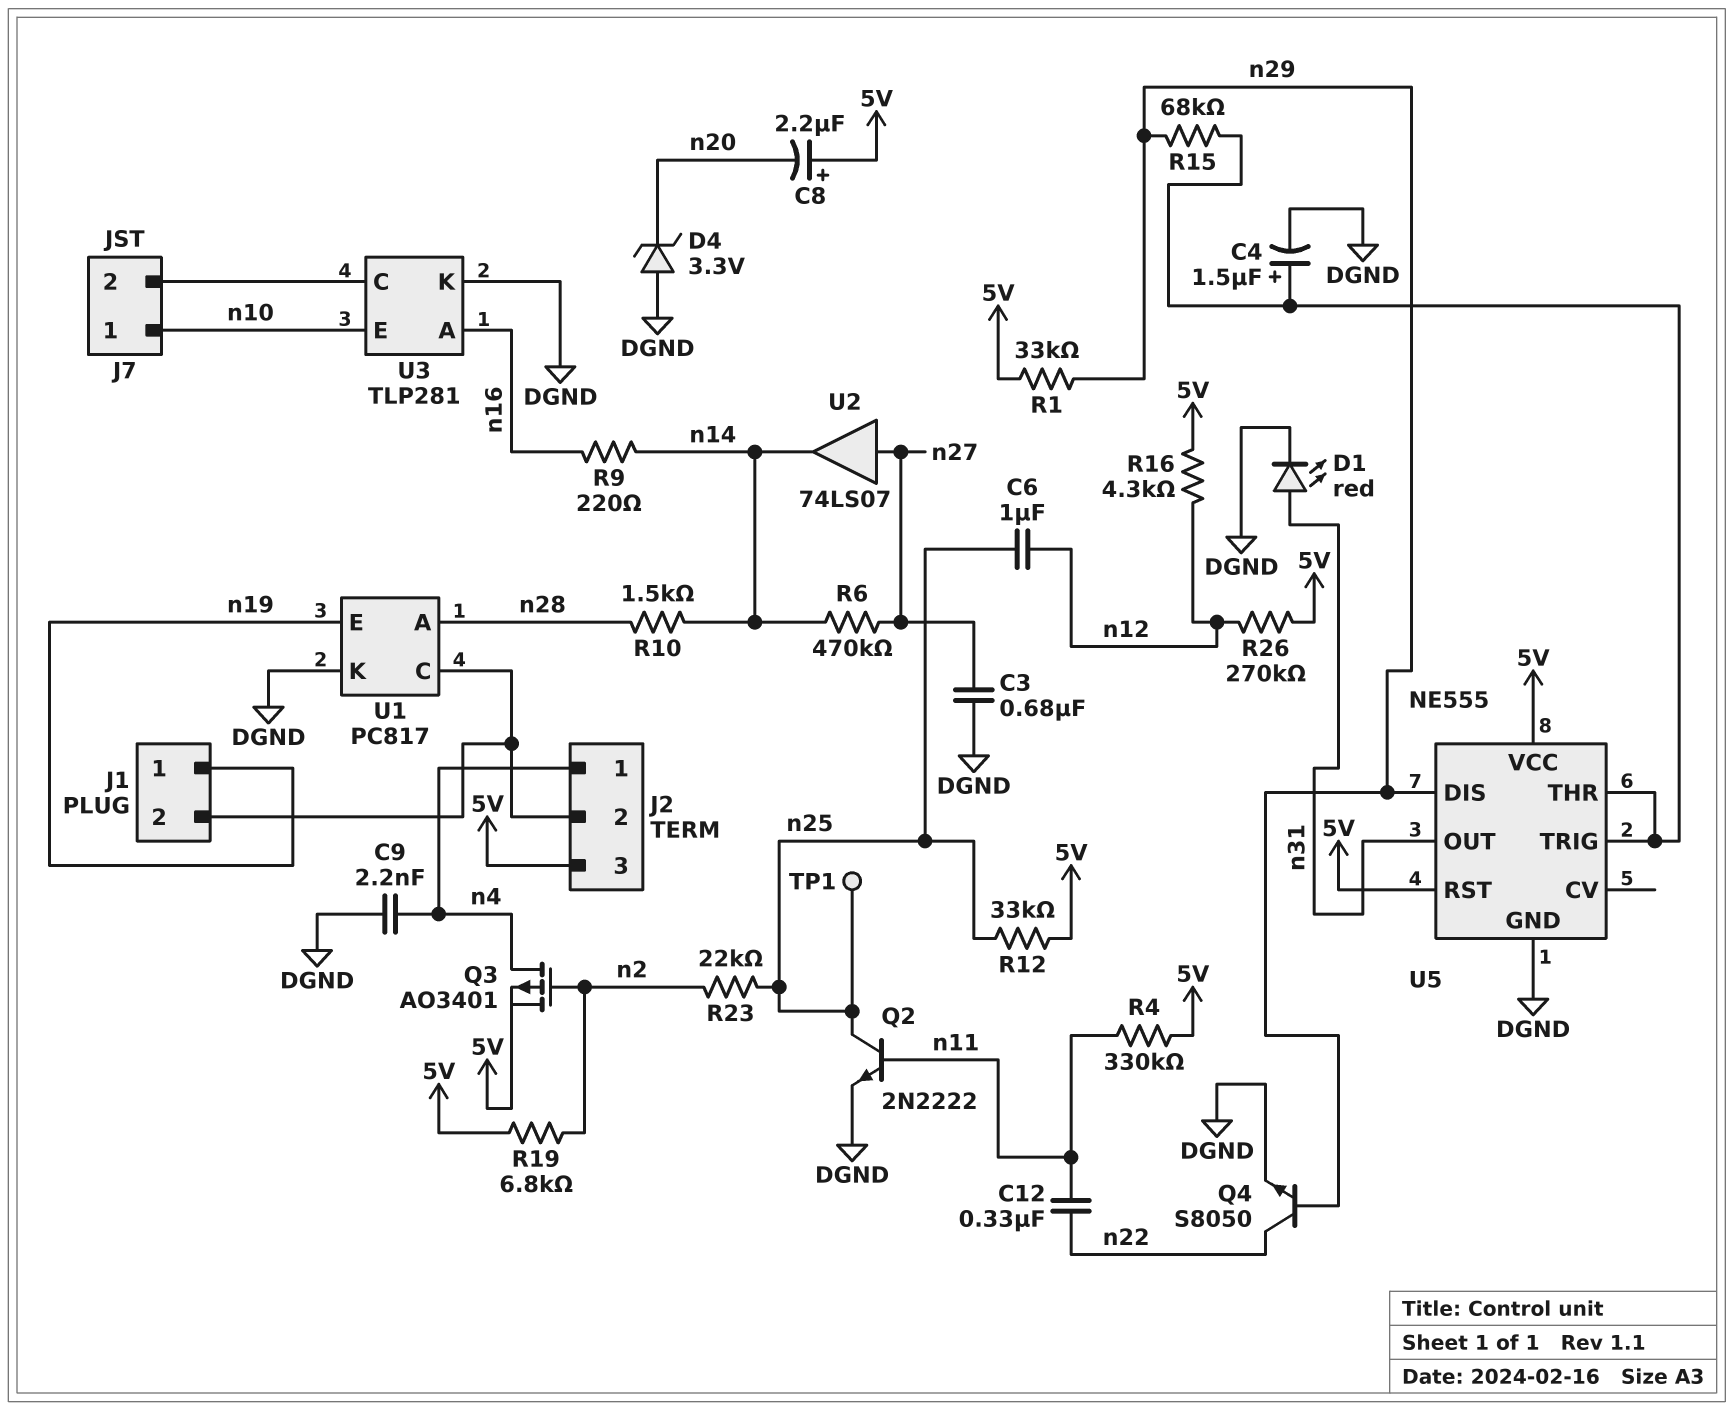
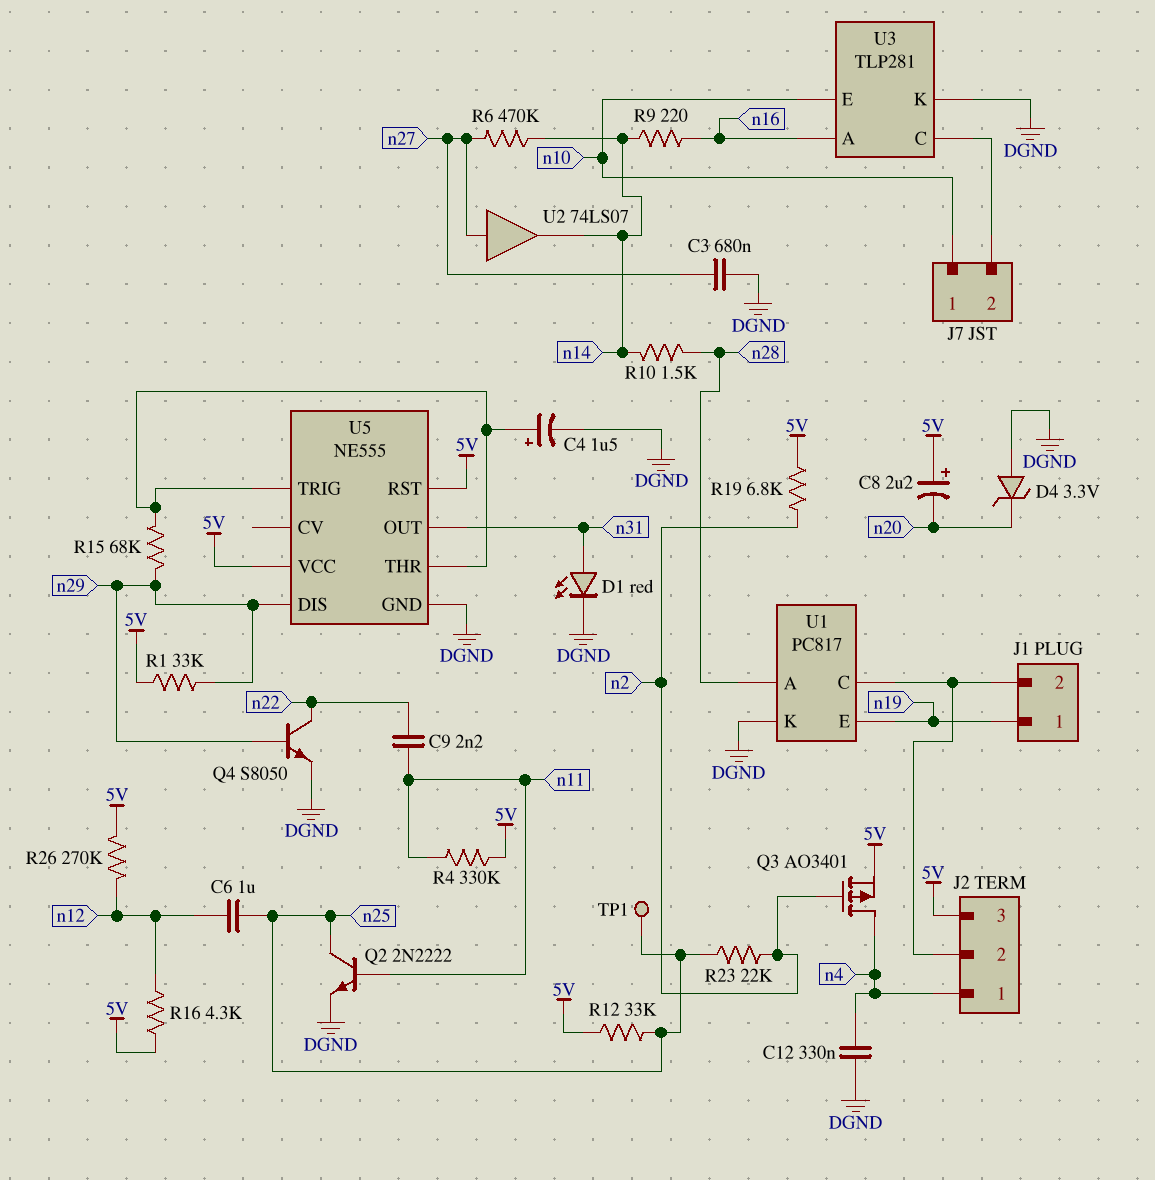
C9: 2.2nF (DGND, n4) -> 2.2nF (n11, n22)
C12: 330nF (n11, n22) -> 330nF (DGND, n4)

